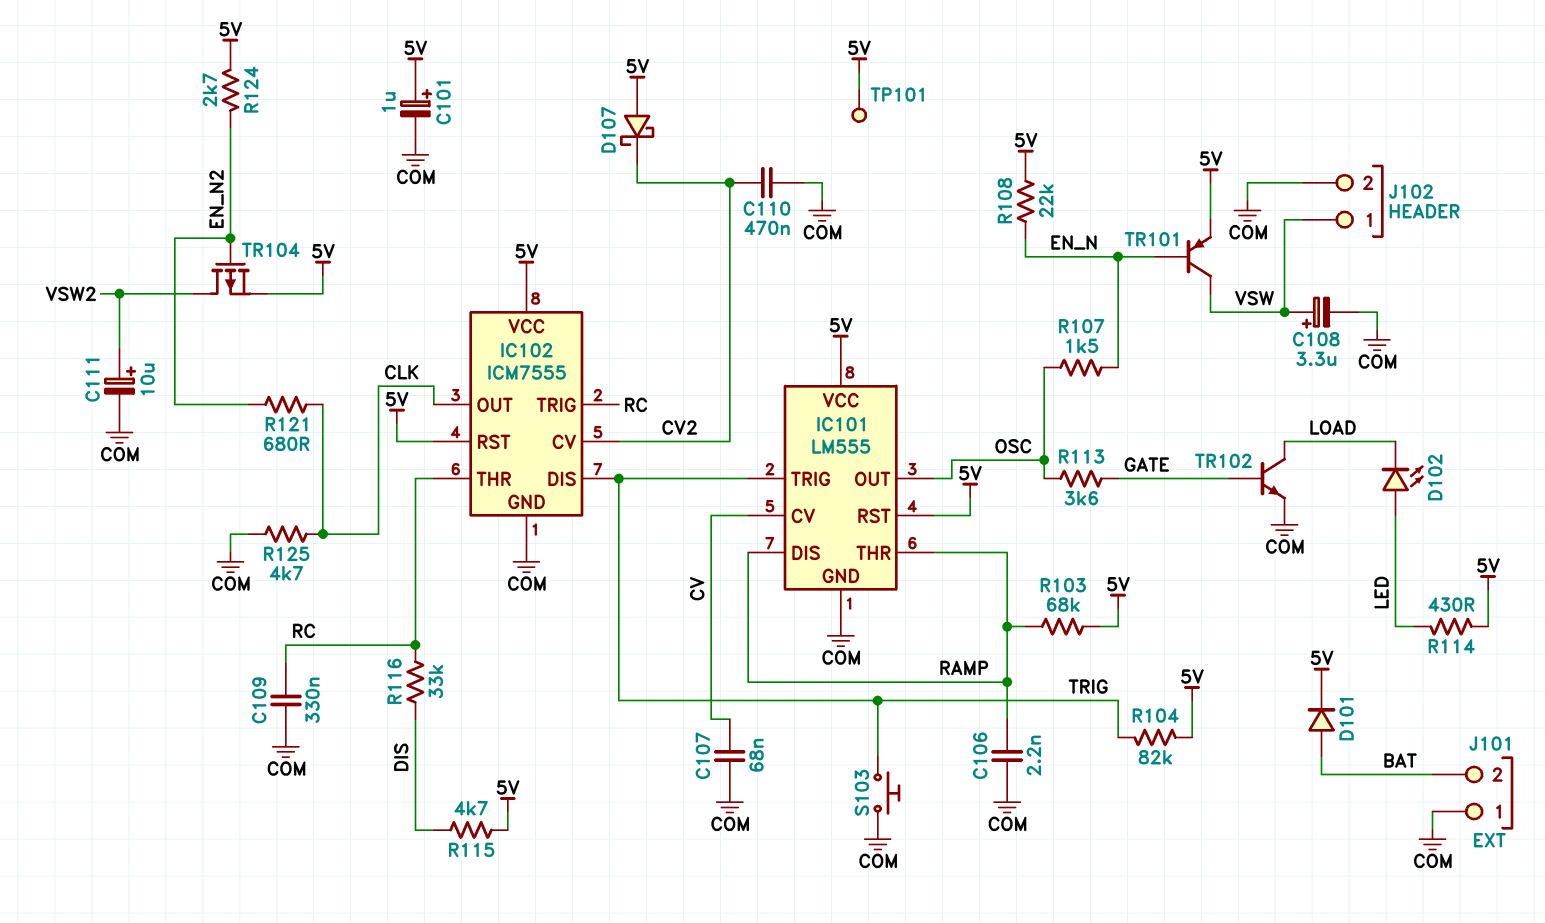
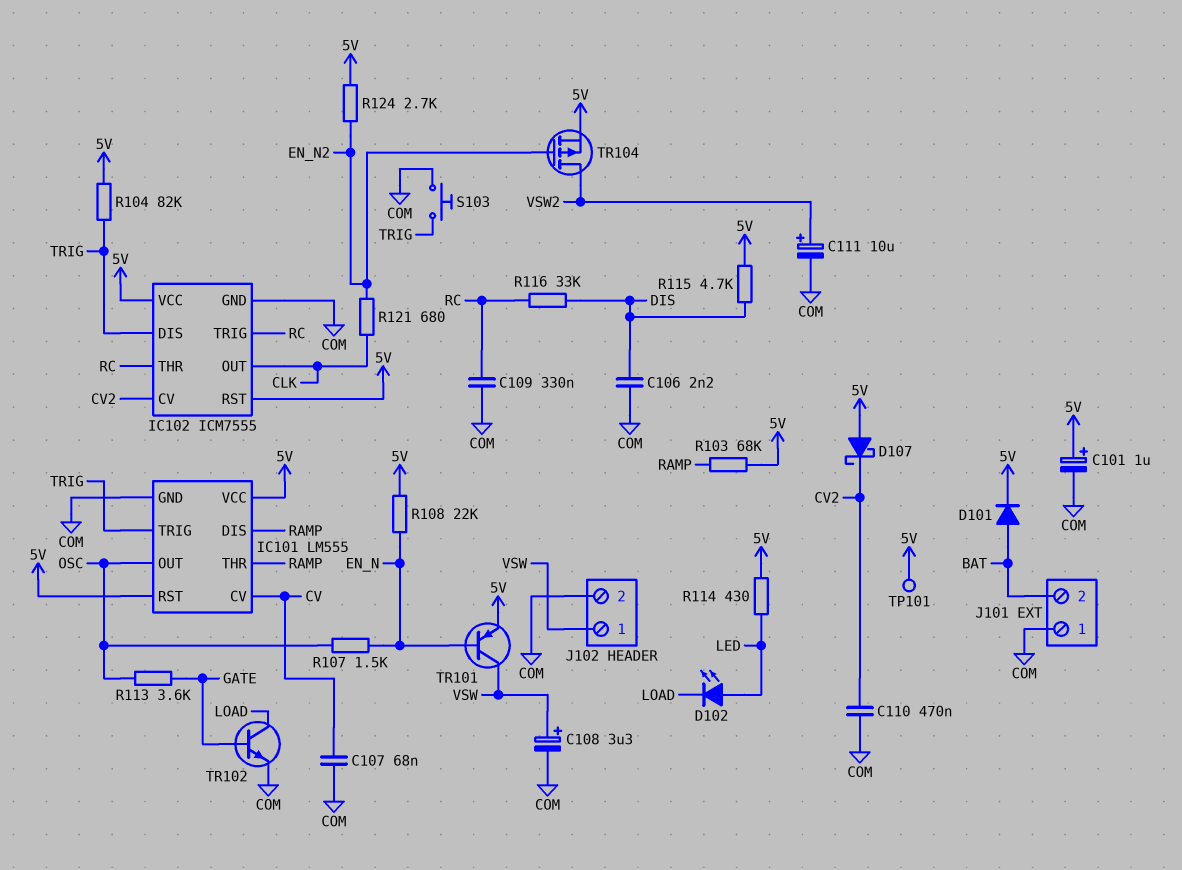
C106: 2.2nF (COM, RAMP) -> 2.2nF (COM, DIS)
R125: 4.7k (CLK, COM) -> none

